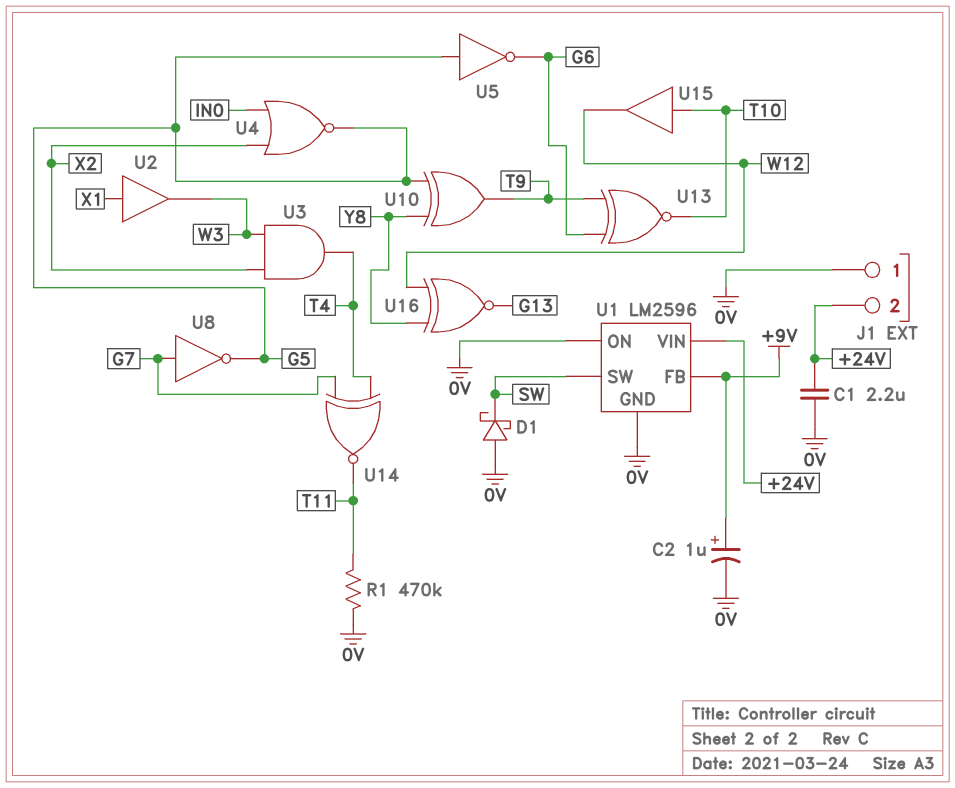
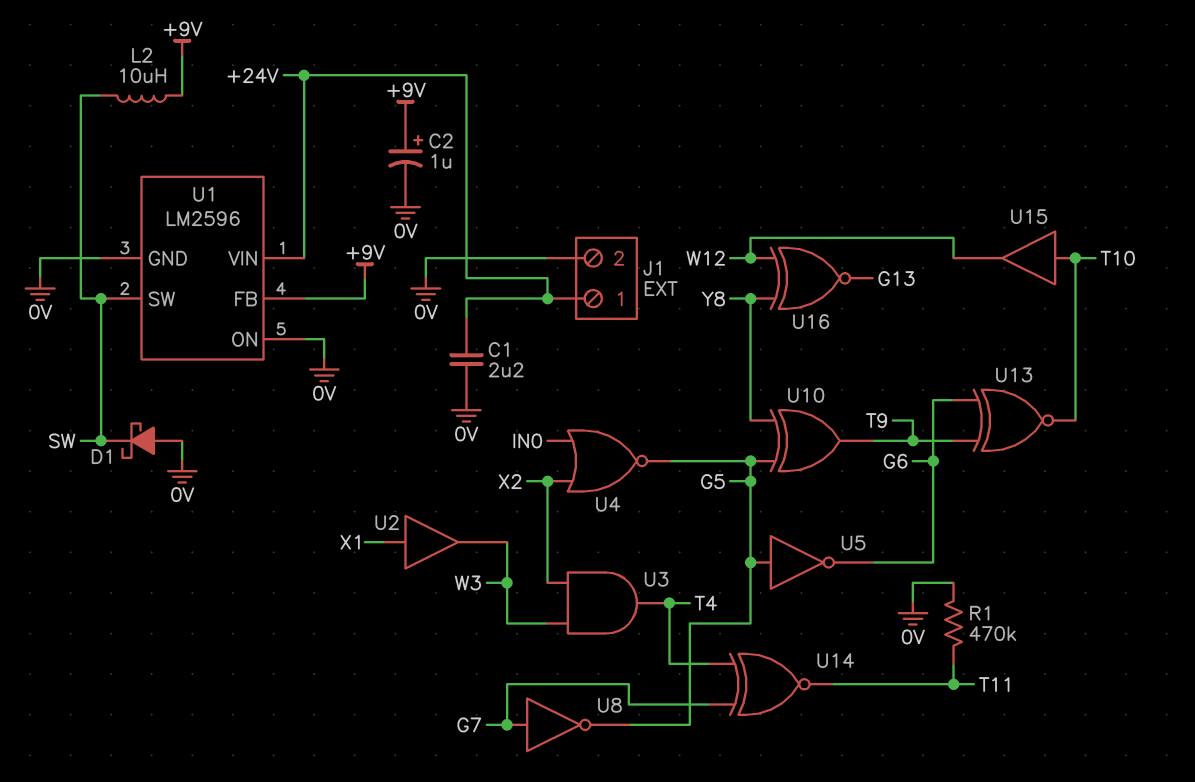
J1 pin 1: 0V -> +24V
J1 pin 2: +24V -> 0V
L2: none -> 10uH (+9V, SW)

